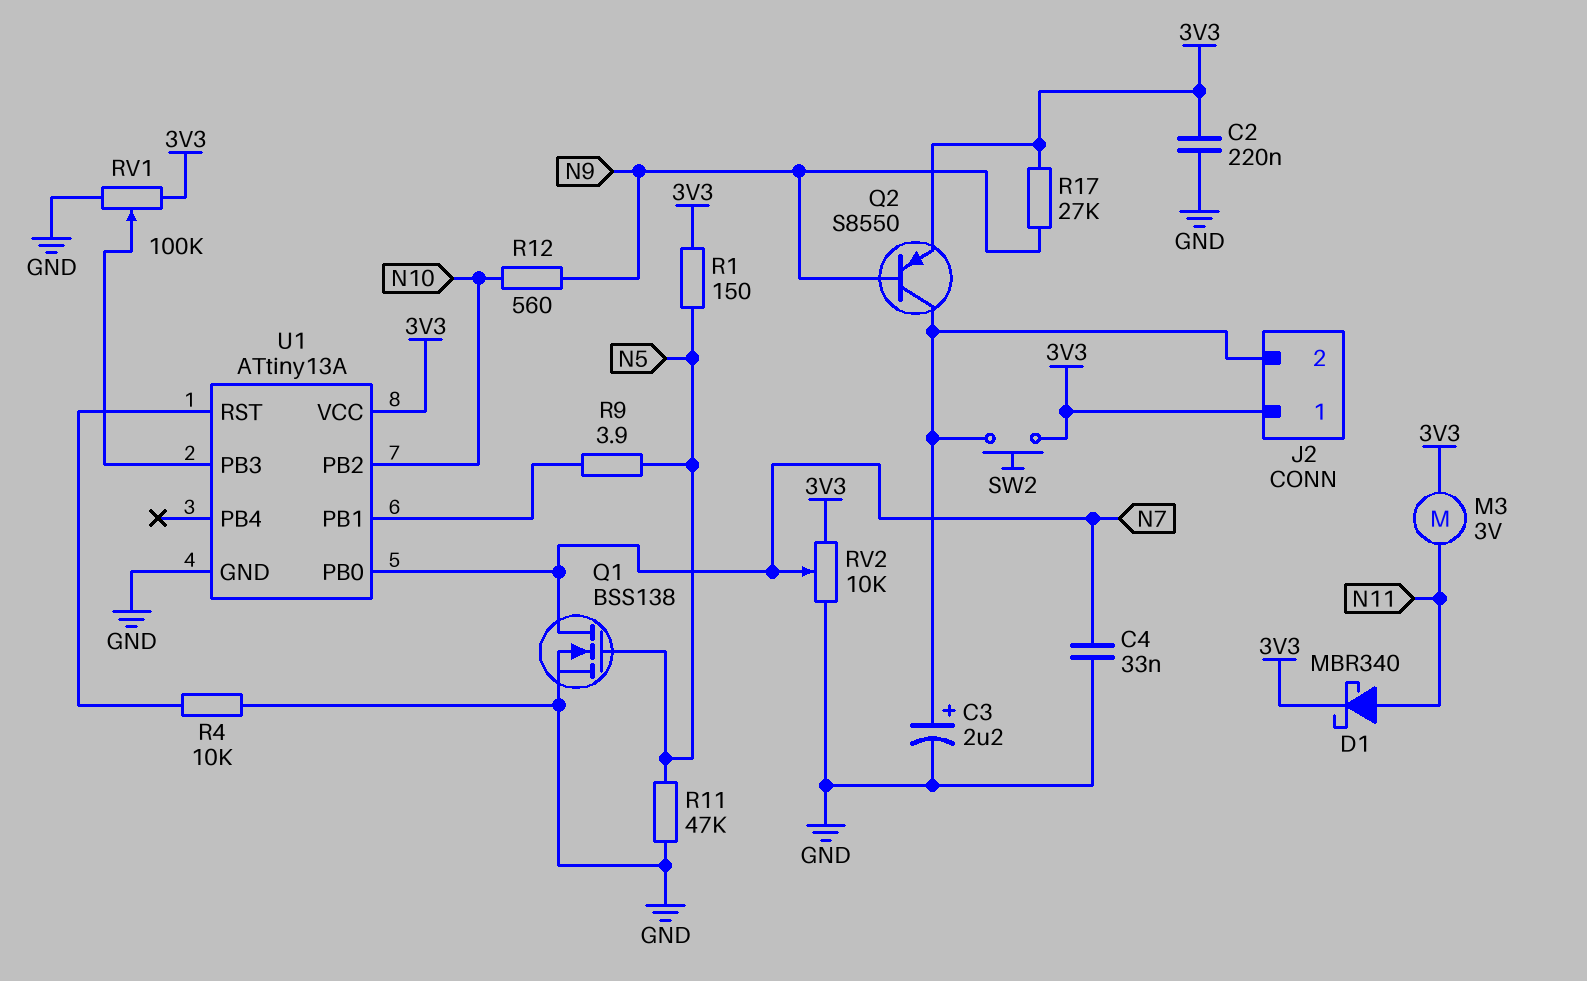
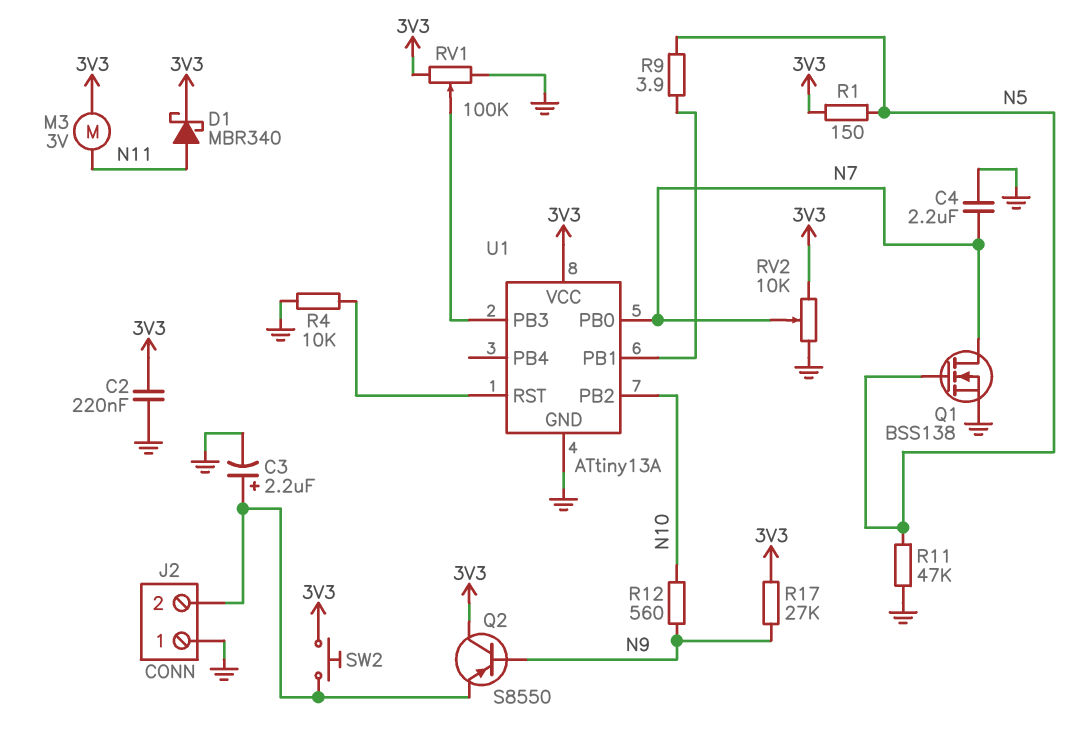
C4: 33nF (GND, N7) -> 2.2uF (GND, N7)
J2 pin 1: 3V3 -> GND
Q2: PNP S8550 (B N9, C J2/2, E 3V3) -> PNP S8550 (B N9, C 3V3, E J2/2)

